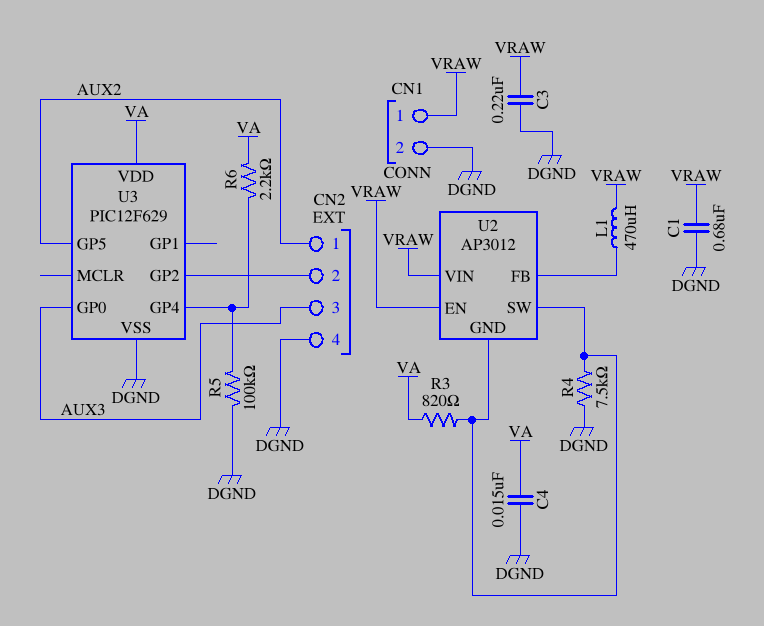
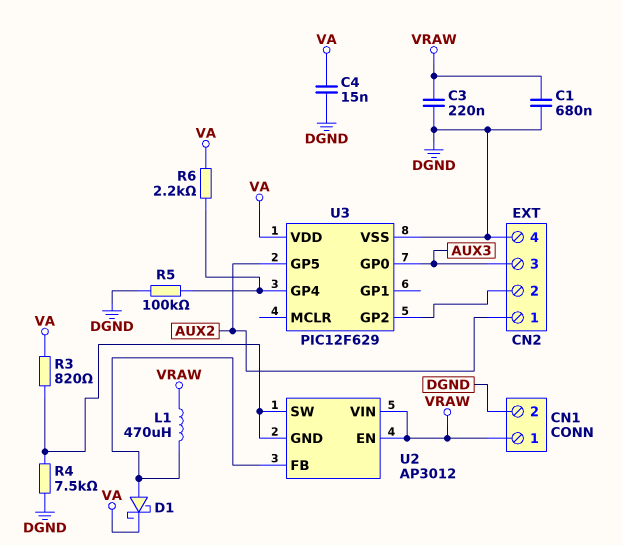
D1: none -> schottky (A U2/FB, K VA)

